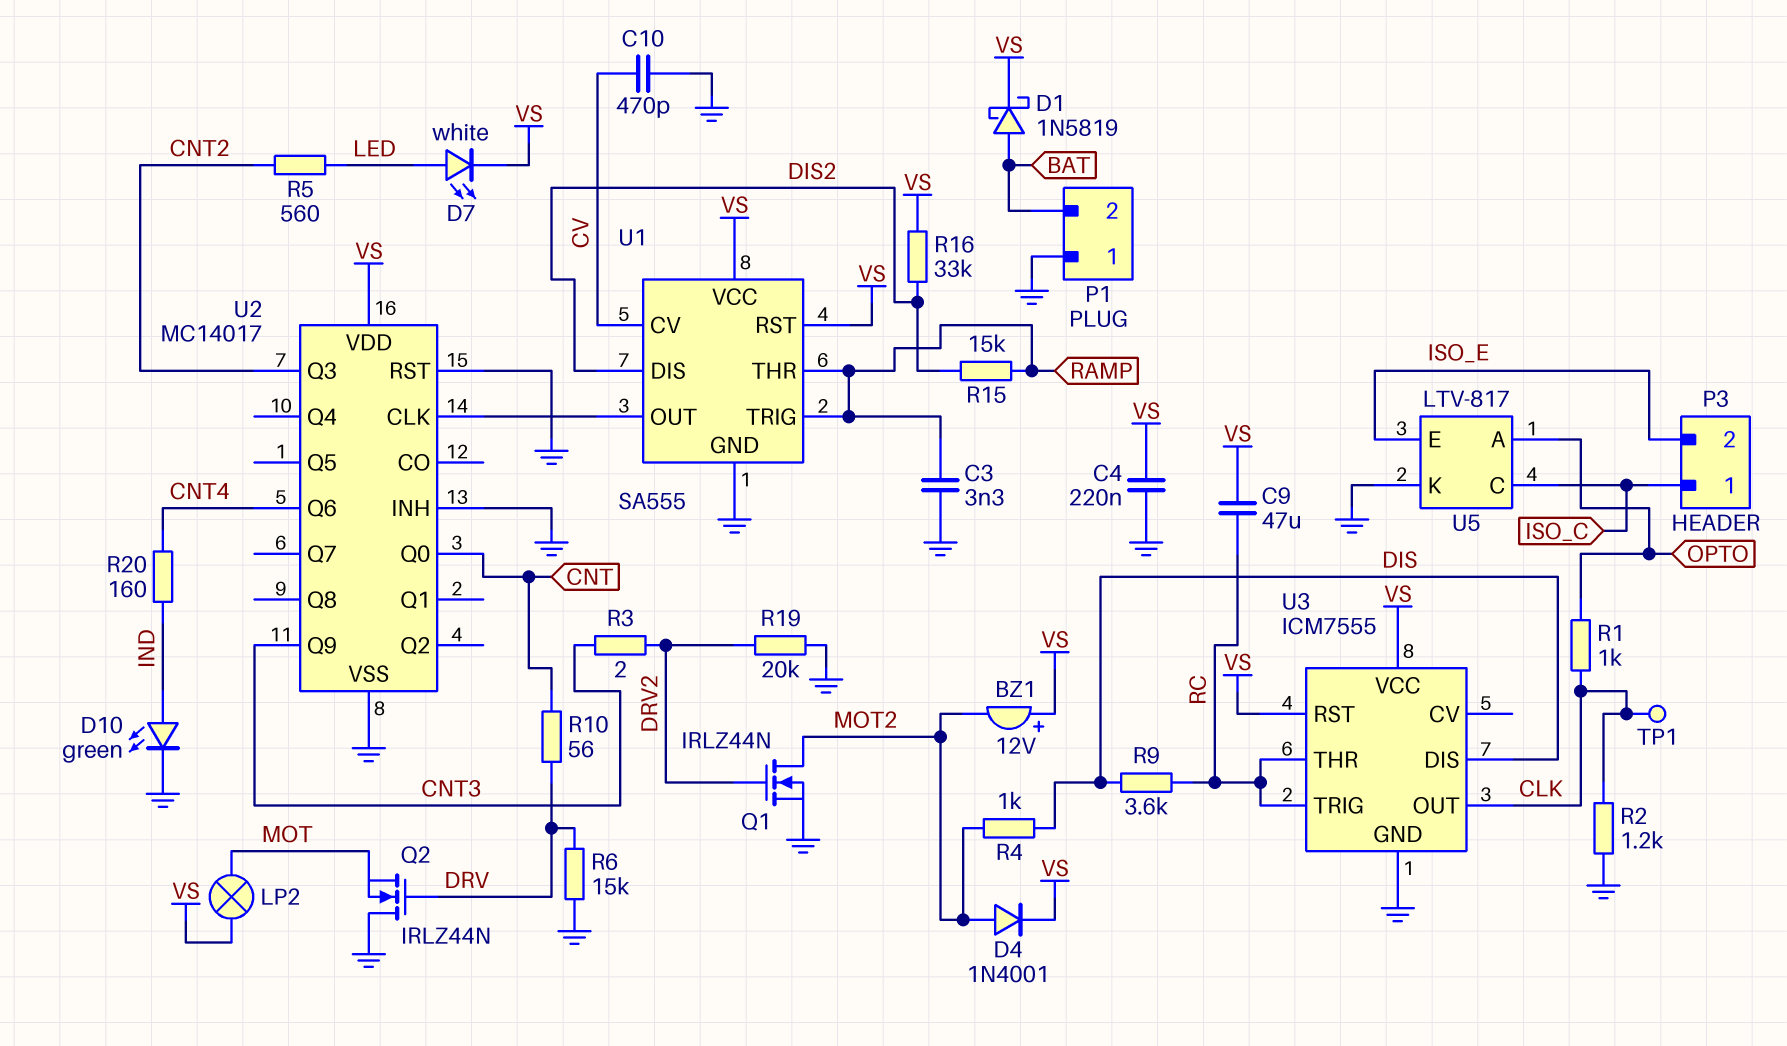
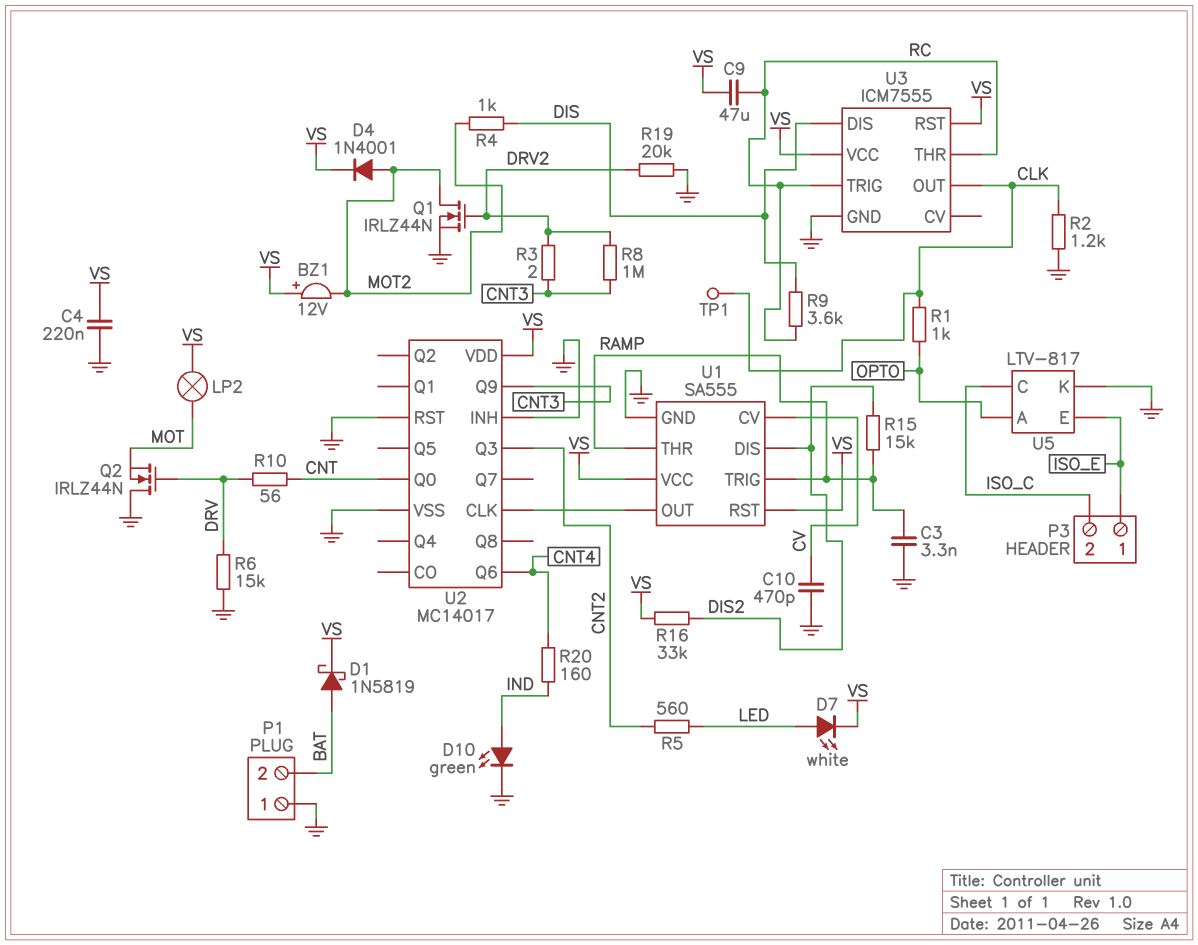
P3 pin 1: ISO_C -> ISO_E
P3 pin 2: ISO_E -> ISO_C
R8: none -> 1M (CNT3, DRV2)

